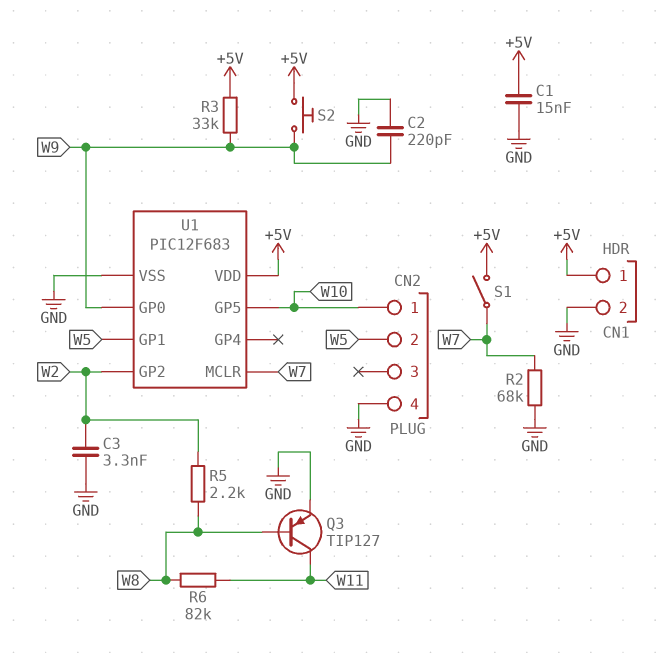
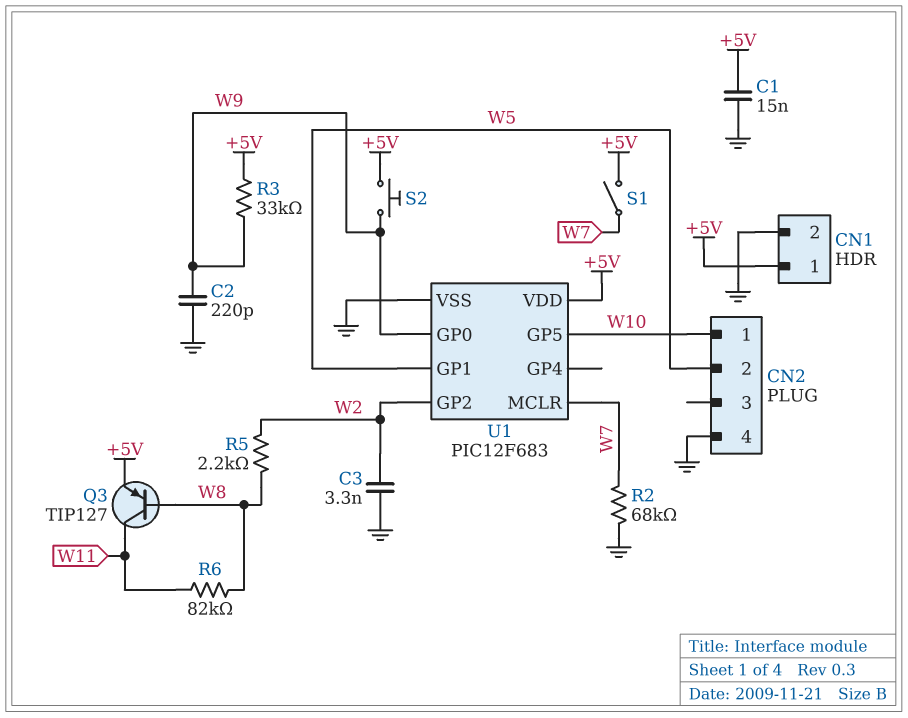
Q3: PNP TIP127 (B W8, C W11, E GND) -> PNP TIP127 (B W8, C W11, E +5V)

